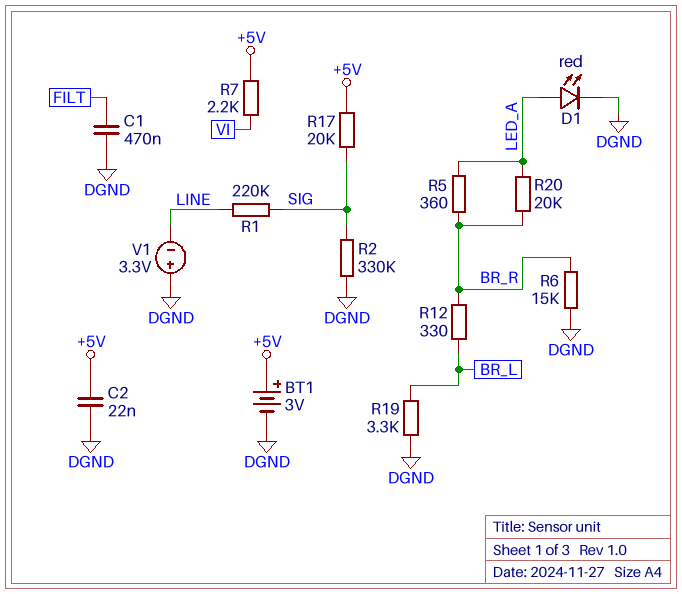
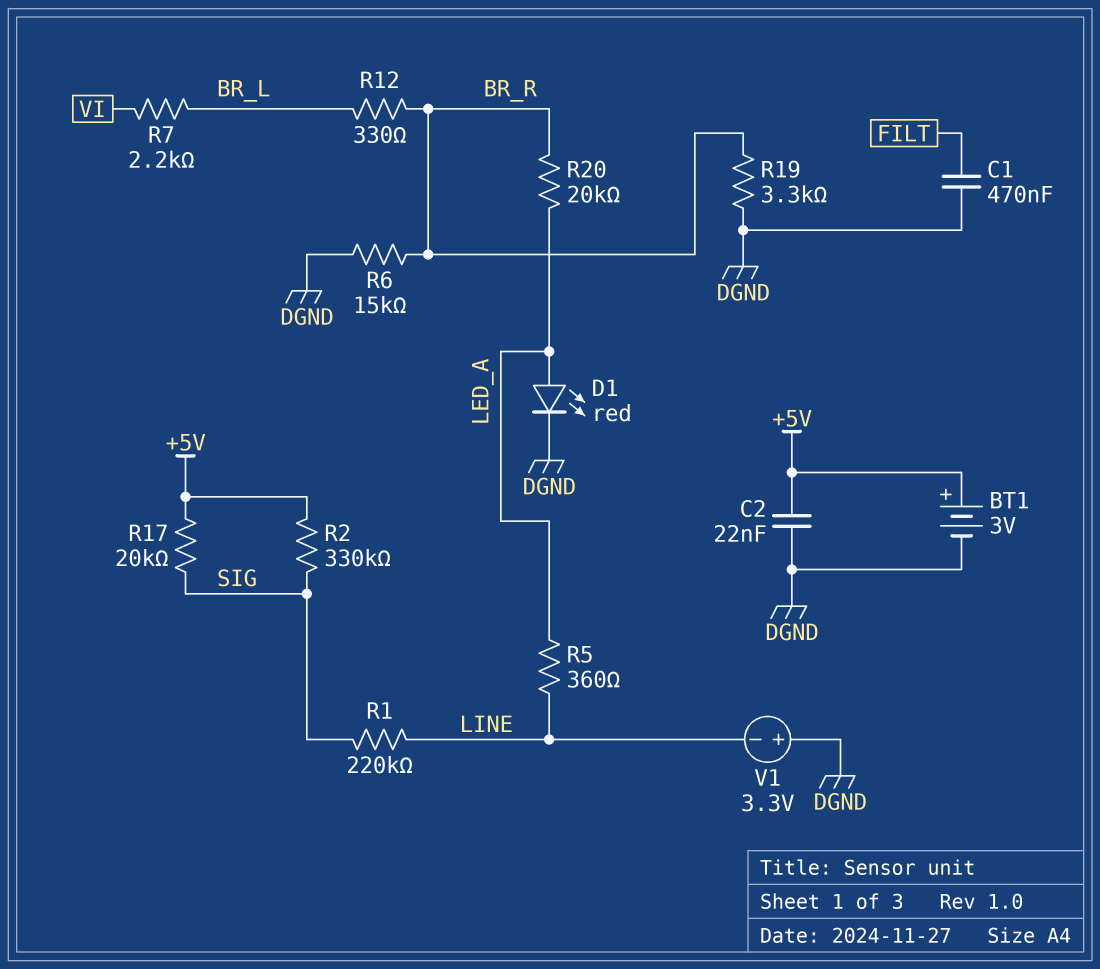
R2: 330k (DGND, SIG) -> 330k (+5V, SIG)
R5: 360 (BR_R, LED_A) -> 360 (LED_A, LINE)
R7: 2.2k (+5V, VI) -> 2.2k (BR_L, VI)
R19: 3.3k (BR_L, DGND) -> 3.3k (BR_R, DGND)

